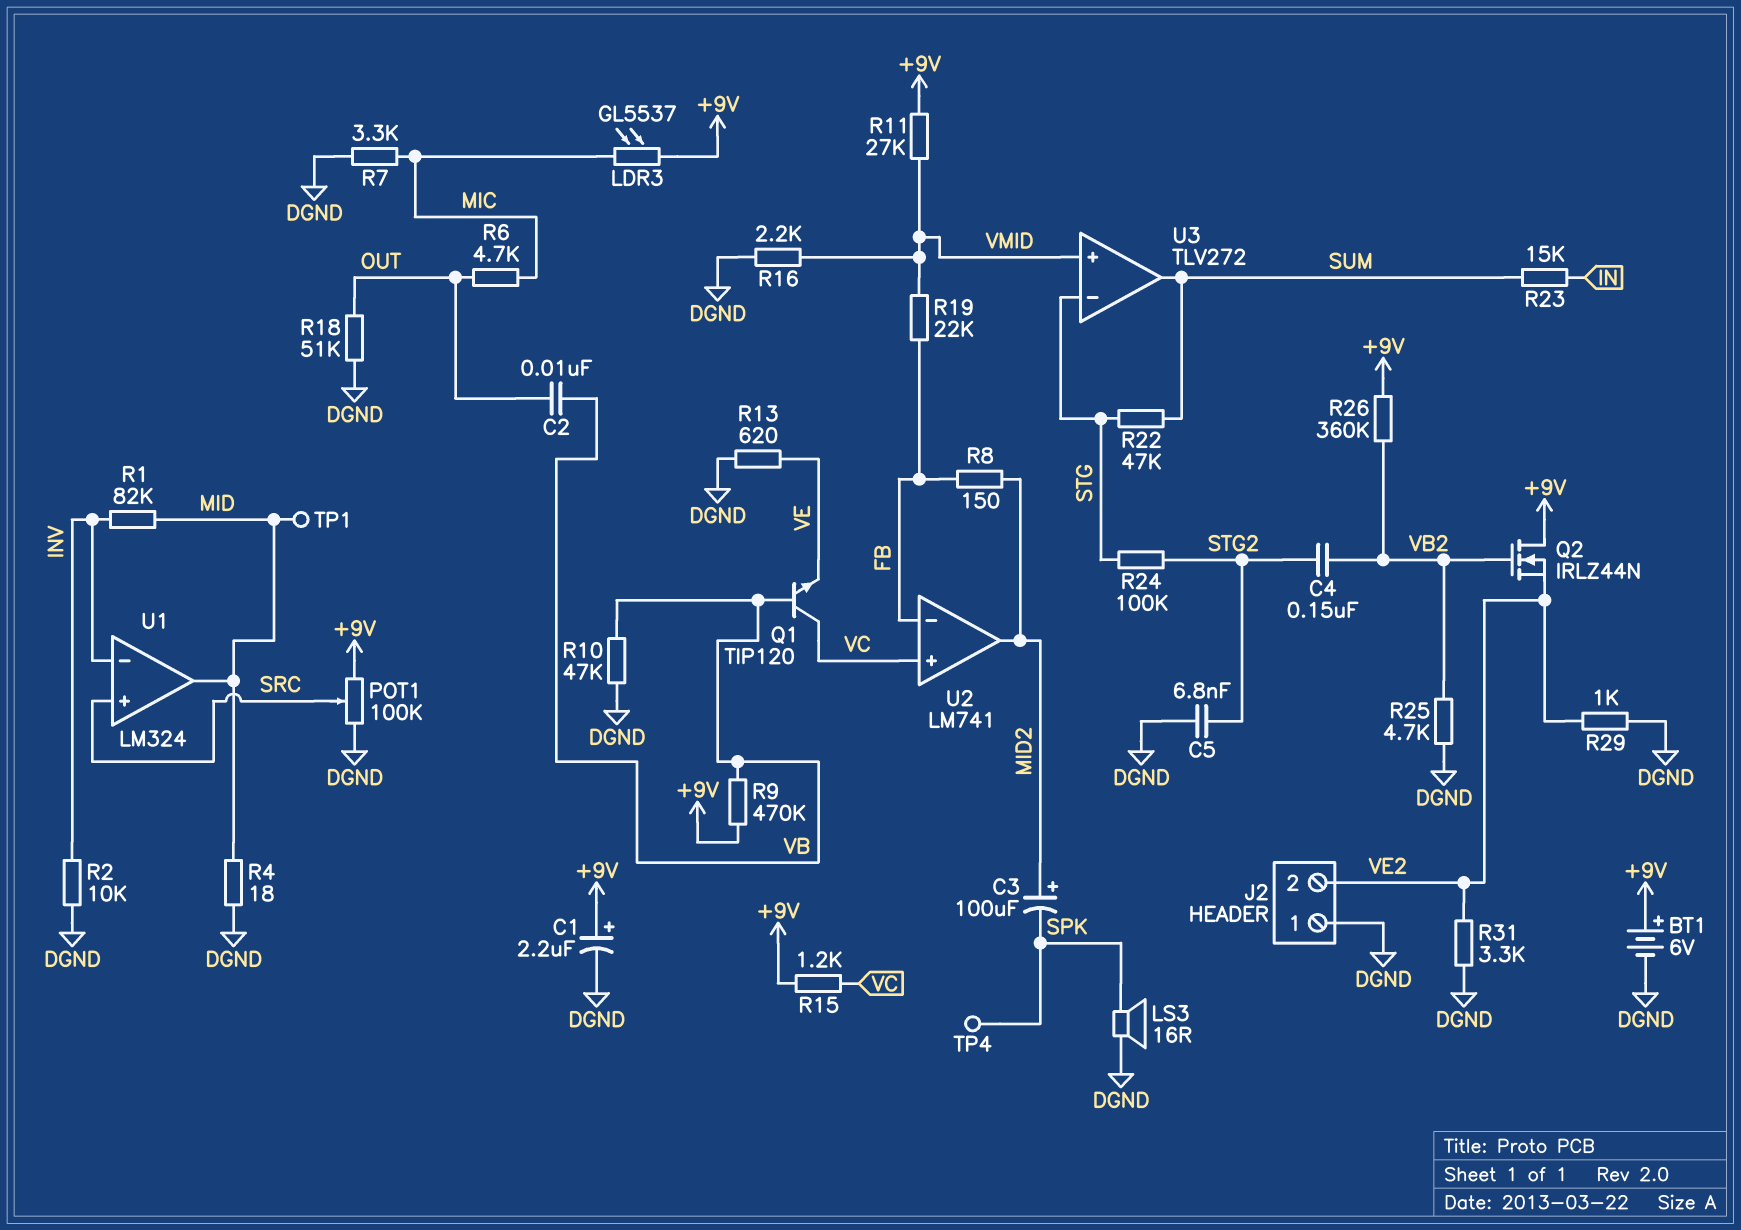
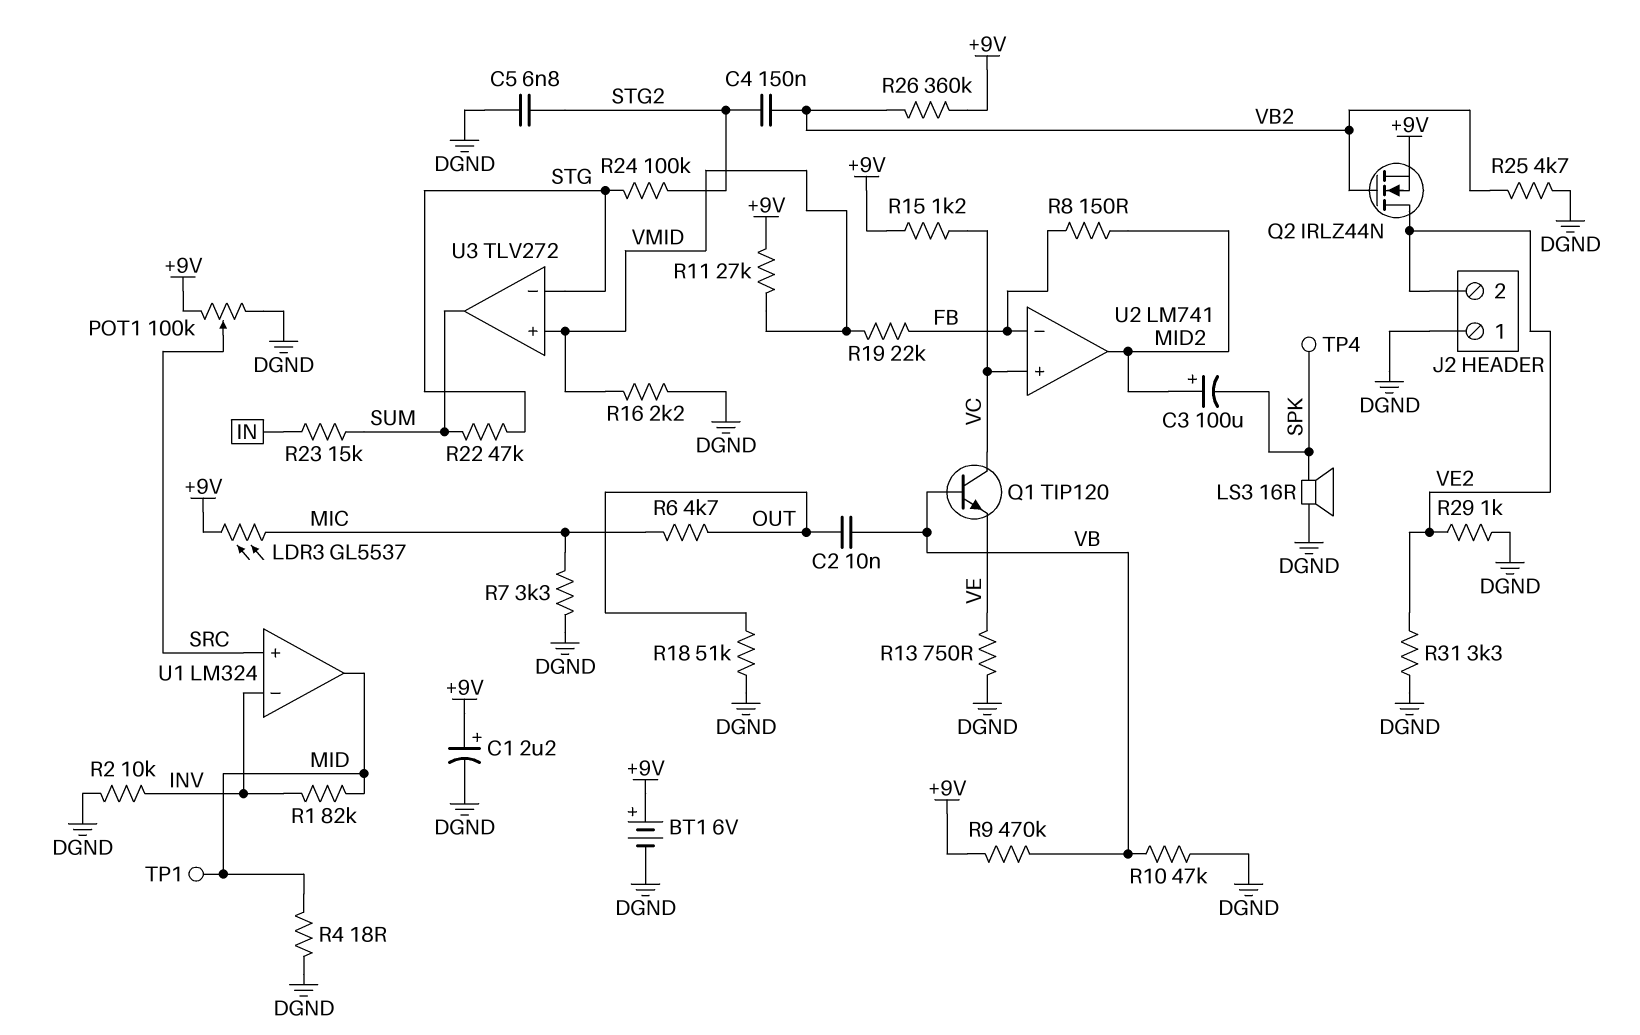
Q2: NMOS IRLZ44N (G VB2, D +9V, S VE2) -> NMOS IRLZ44N (G VB2, D VE2, S +9V)
R13: 620 (DGND, VE) -> 750 (DGND, VE)

